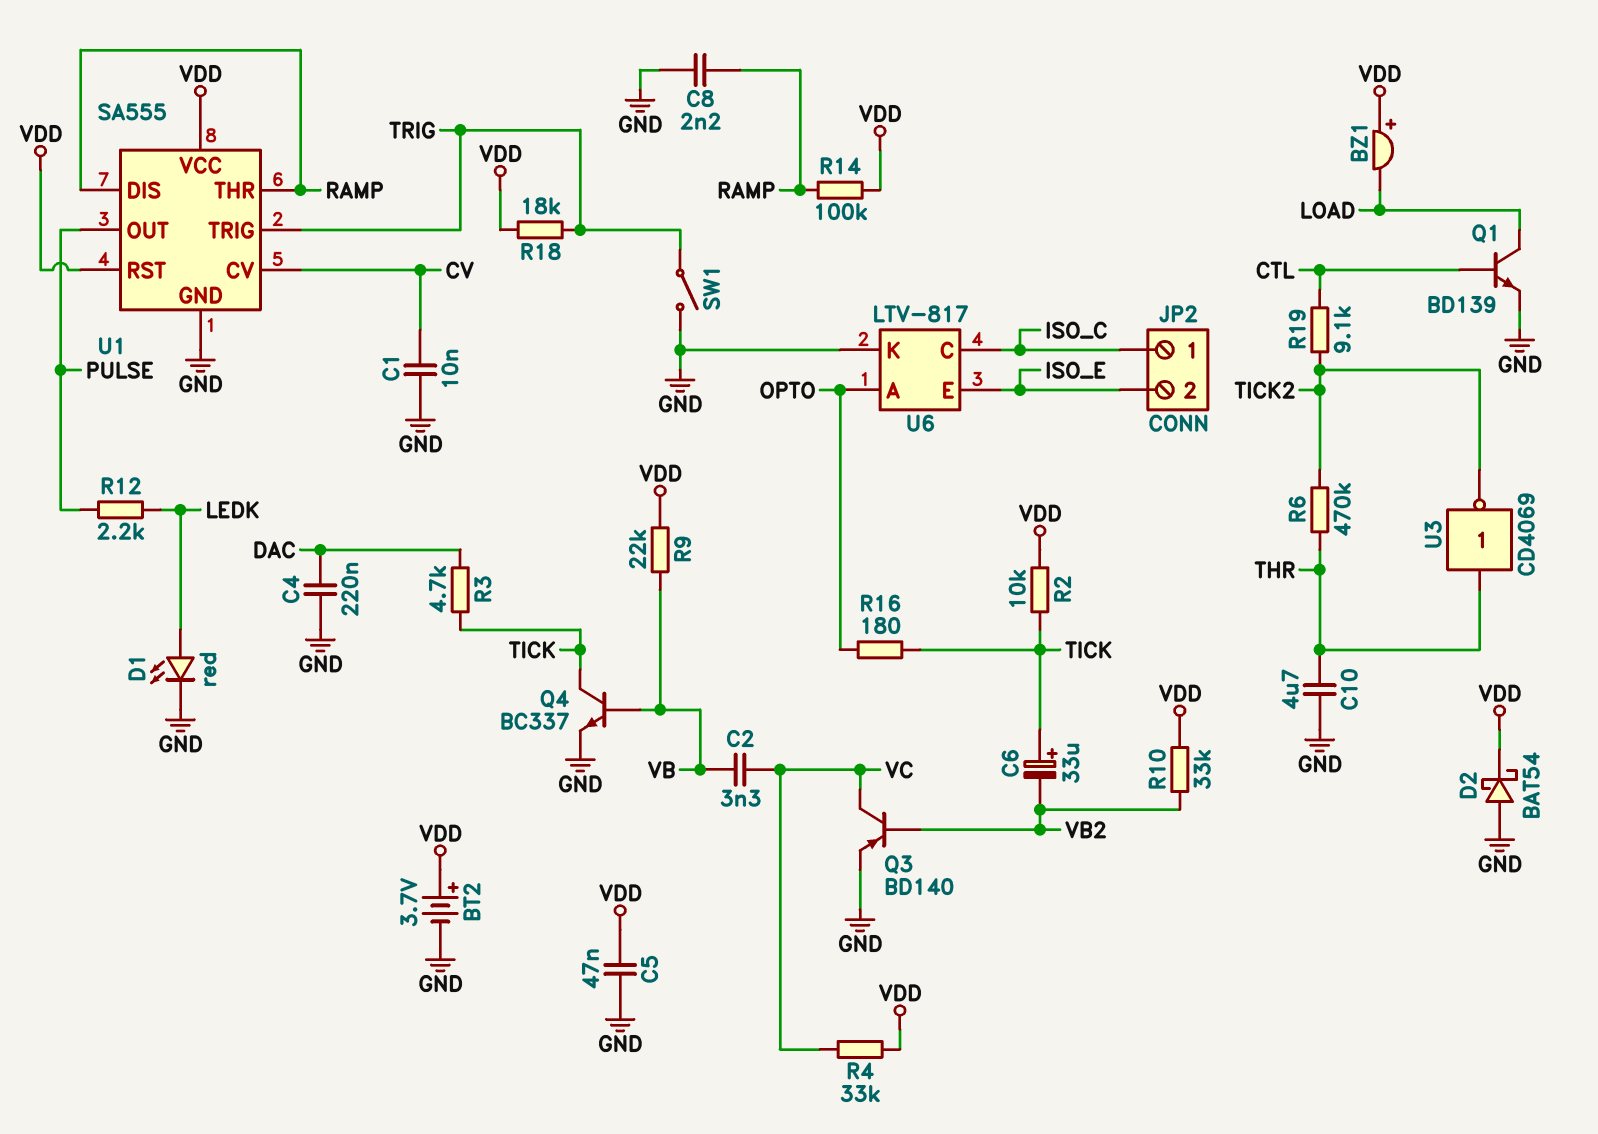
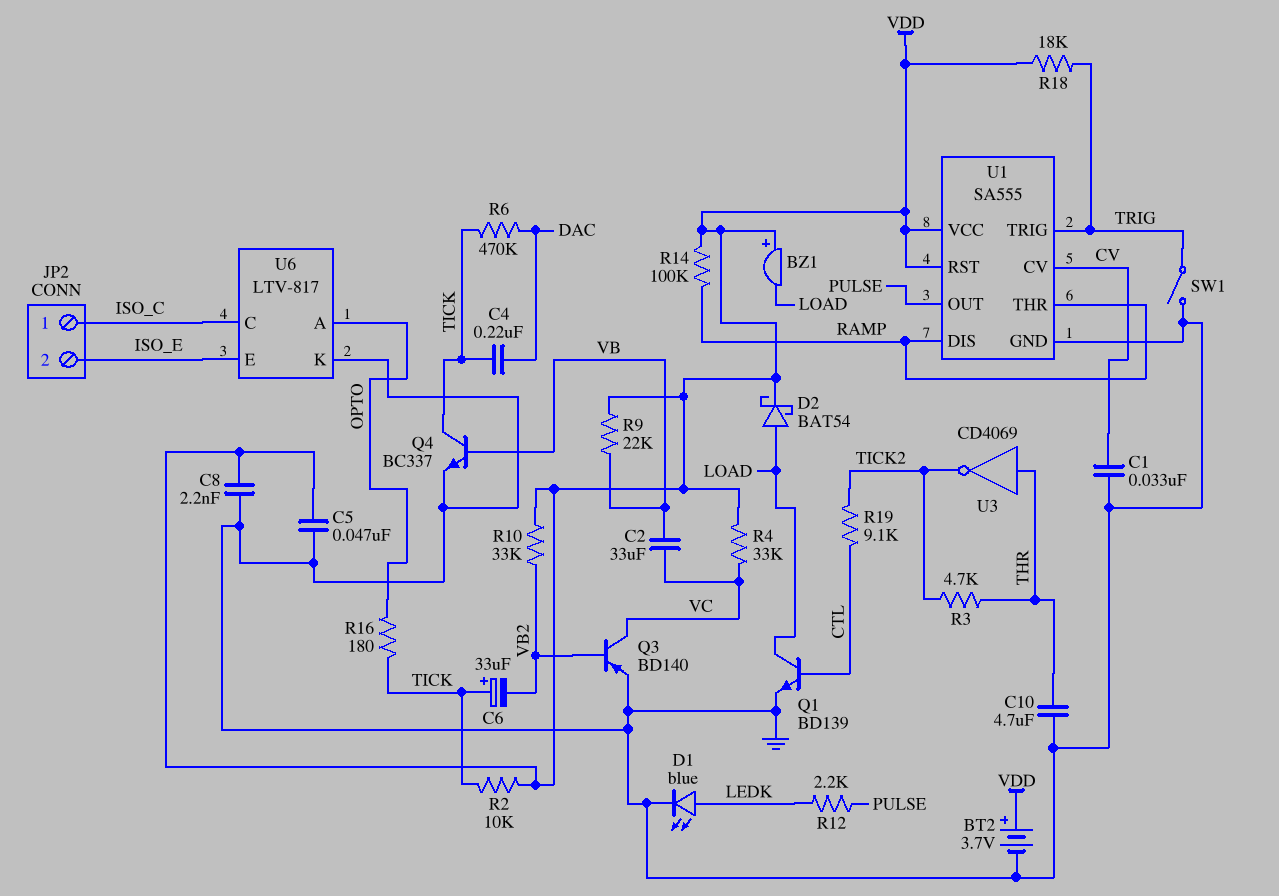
C1: 10nF (CV, GND) -> 33nF (CV, GND)
C2: 3.3nF (VB, VC) -> 33uF (VB, VC)
C4: 220nF (DAC, GND) -> 220nF (DAC, TICK)
C8: 2.2nF (GND, RAMP) -> 2.2nF (GND, VDD)
D1: LED red (A LEDK, K GND) -> LED blue (A LEDK, K GND)
D2: schottky BAT54 (A GND, K VDD) -> schottky BAT54 (A LOAD, K VDD)
R3: 4.7k (DAC, TICK) -> 4.7k (THR, TICK2)
R6: 470k (THR, TICK2) -> 470k (DAC, TICK)

